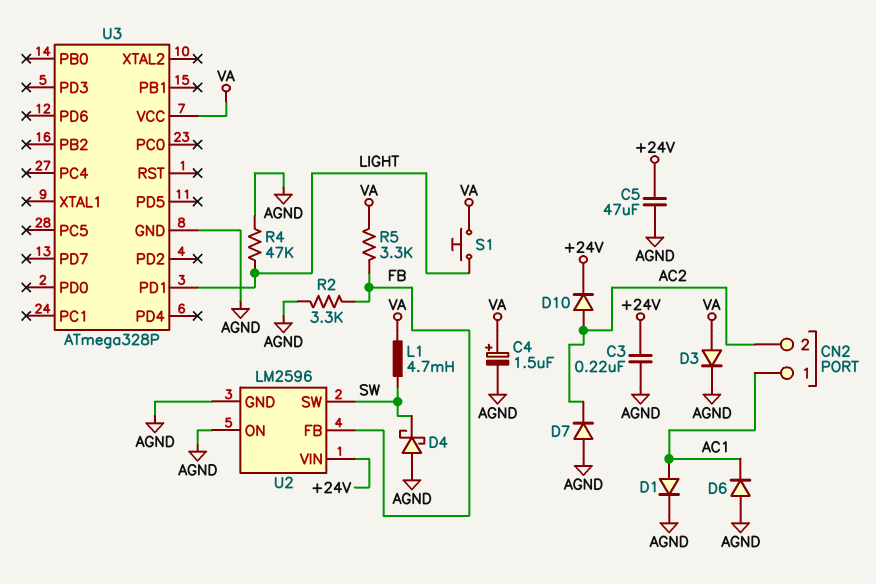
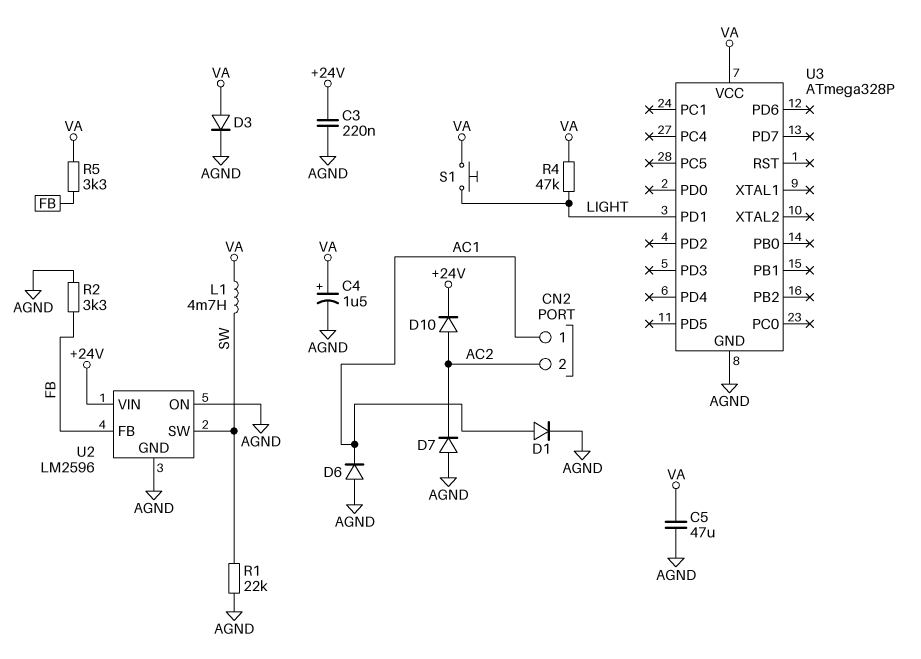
C5: 47uF (+24V, AGND) -> 47uF (AGND, VA)
D4: schottky (A AGND, K SW) -> none
R1: none -> 22k (AGND, SW)
R4: 47k (AGND, LIGHT) -> 47k (LIGHT, VA)

